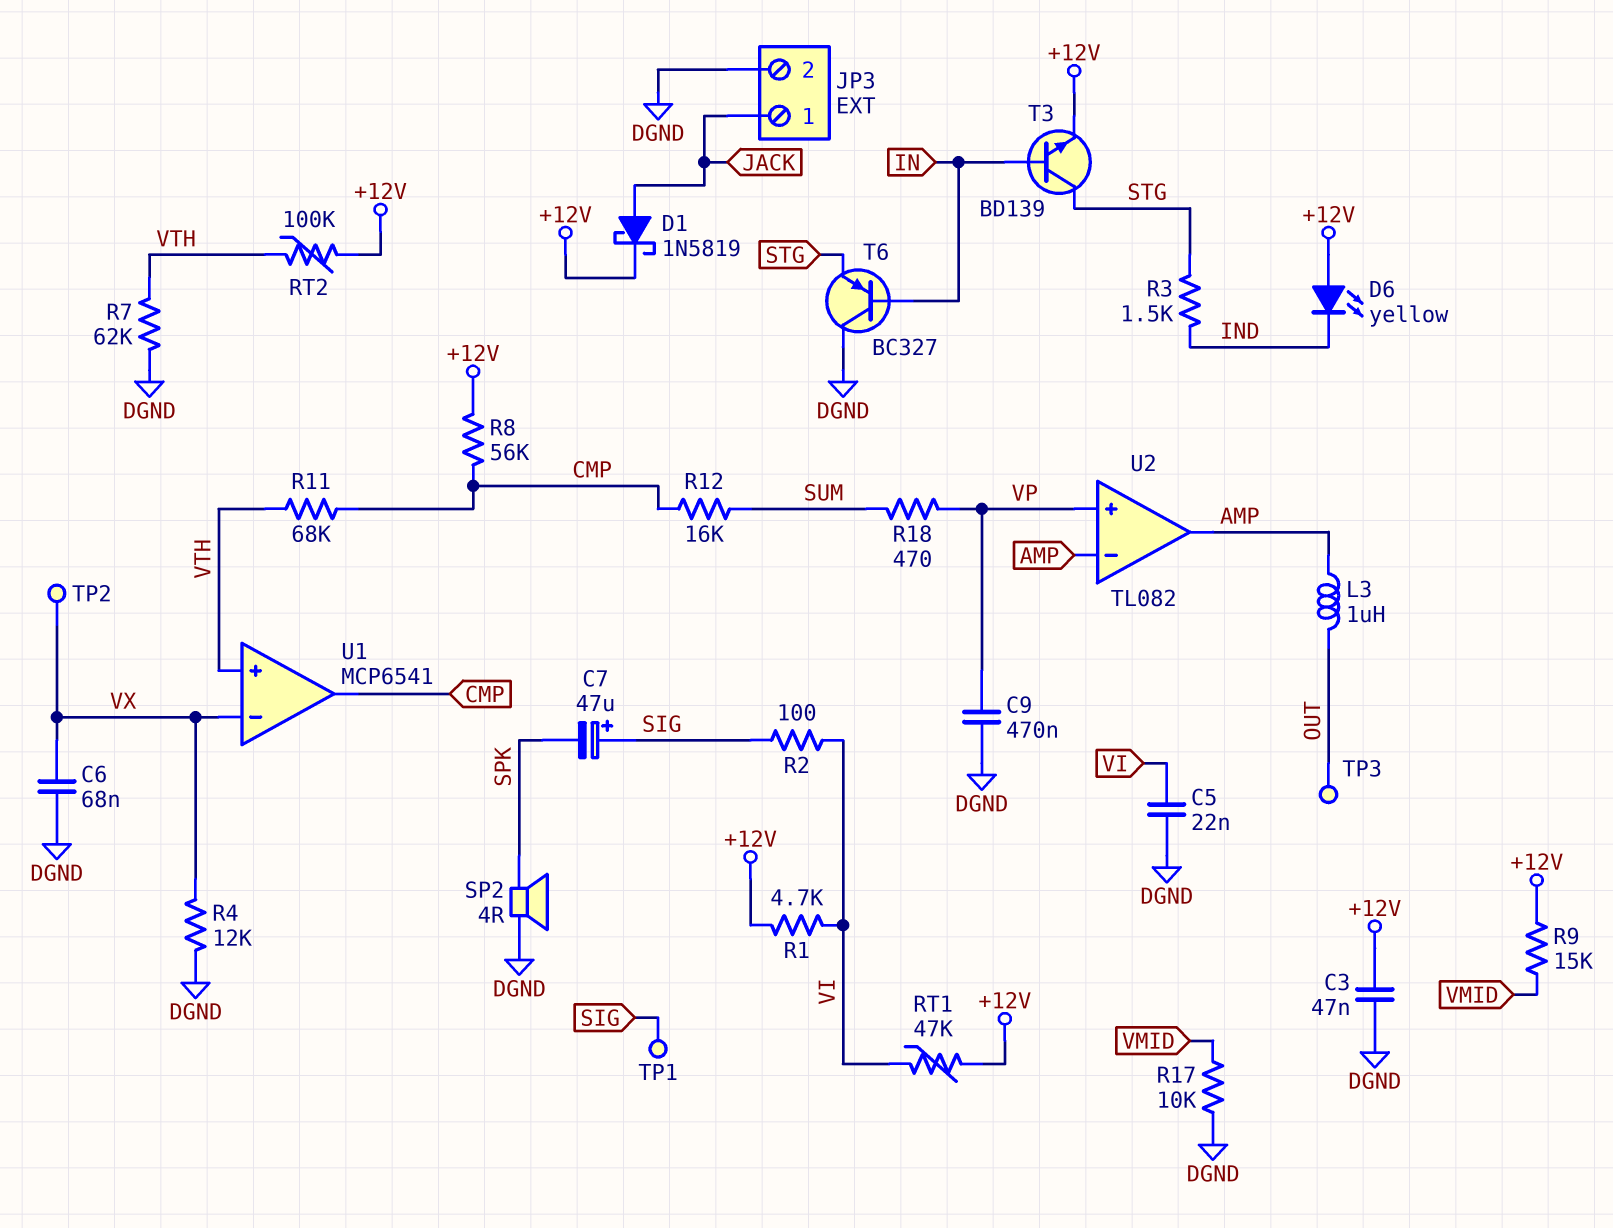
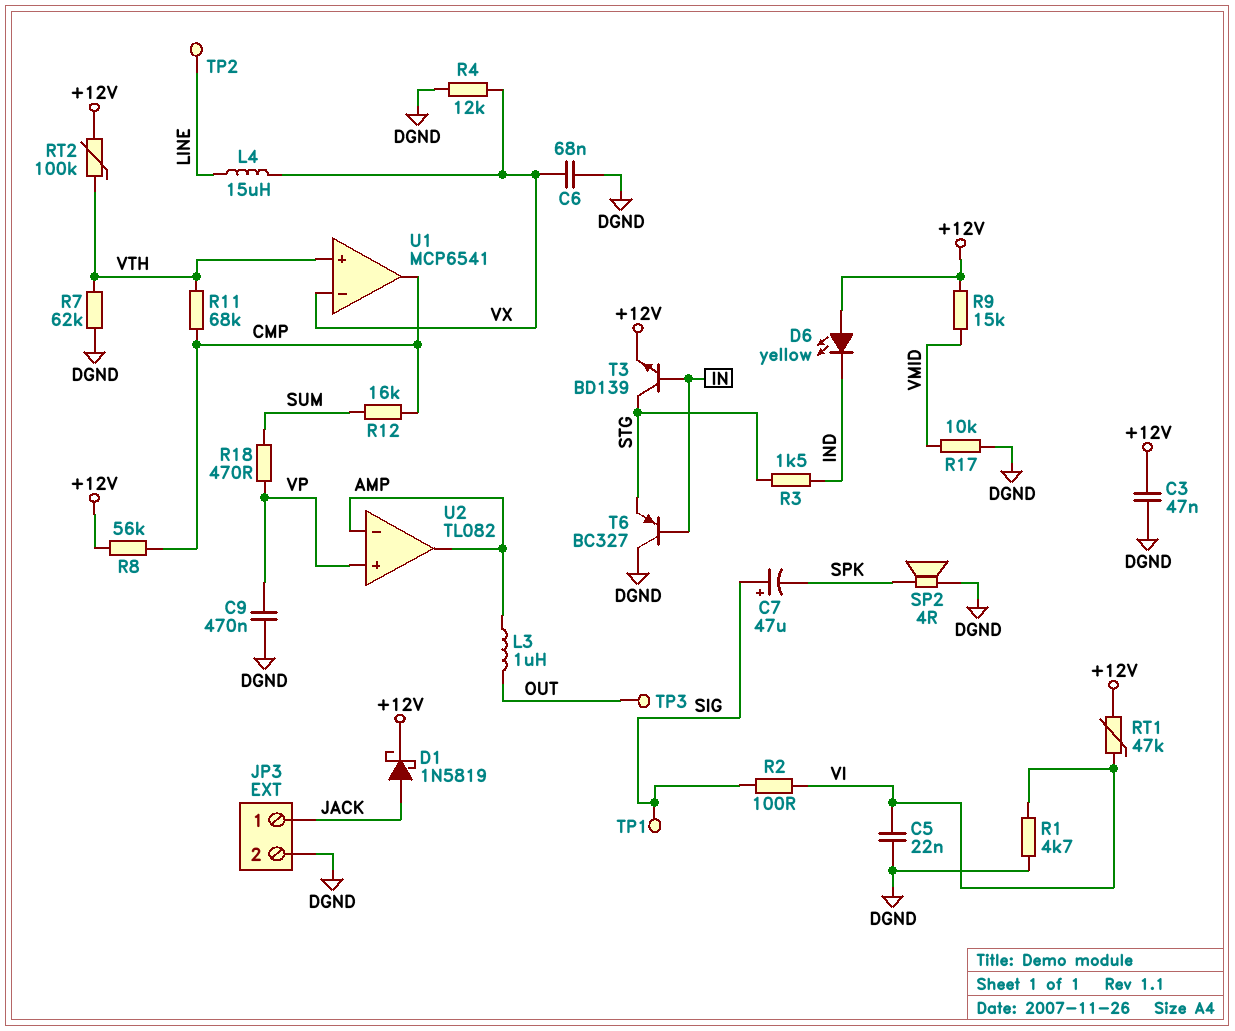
L4: none -> 15uH (LINE, VX)
R1: 4.7k (+12V, VI) -> 4.7k (DGND, VI)
TP2: test point (VX) -> test point (LINE)

